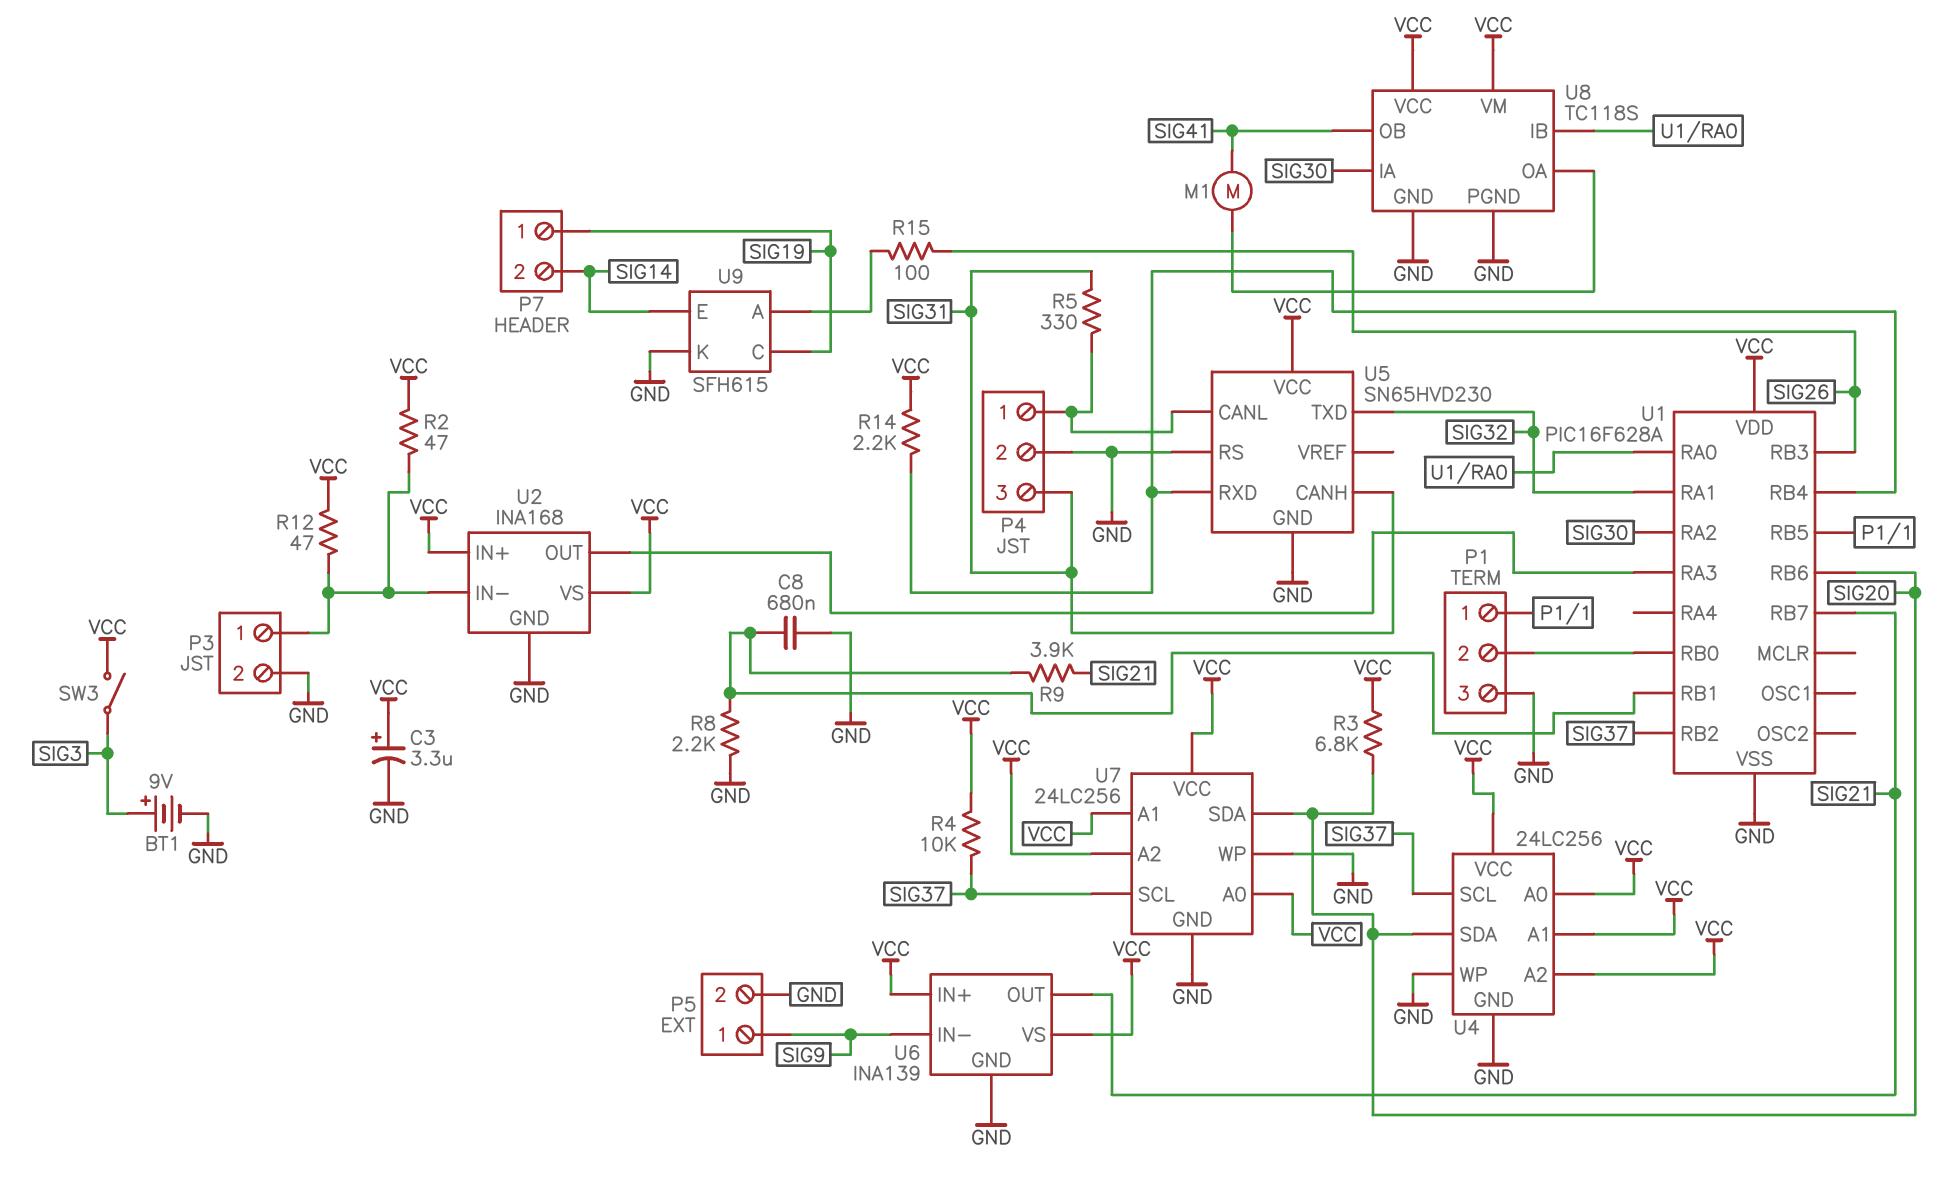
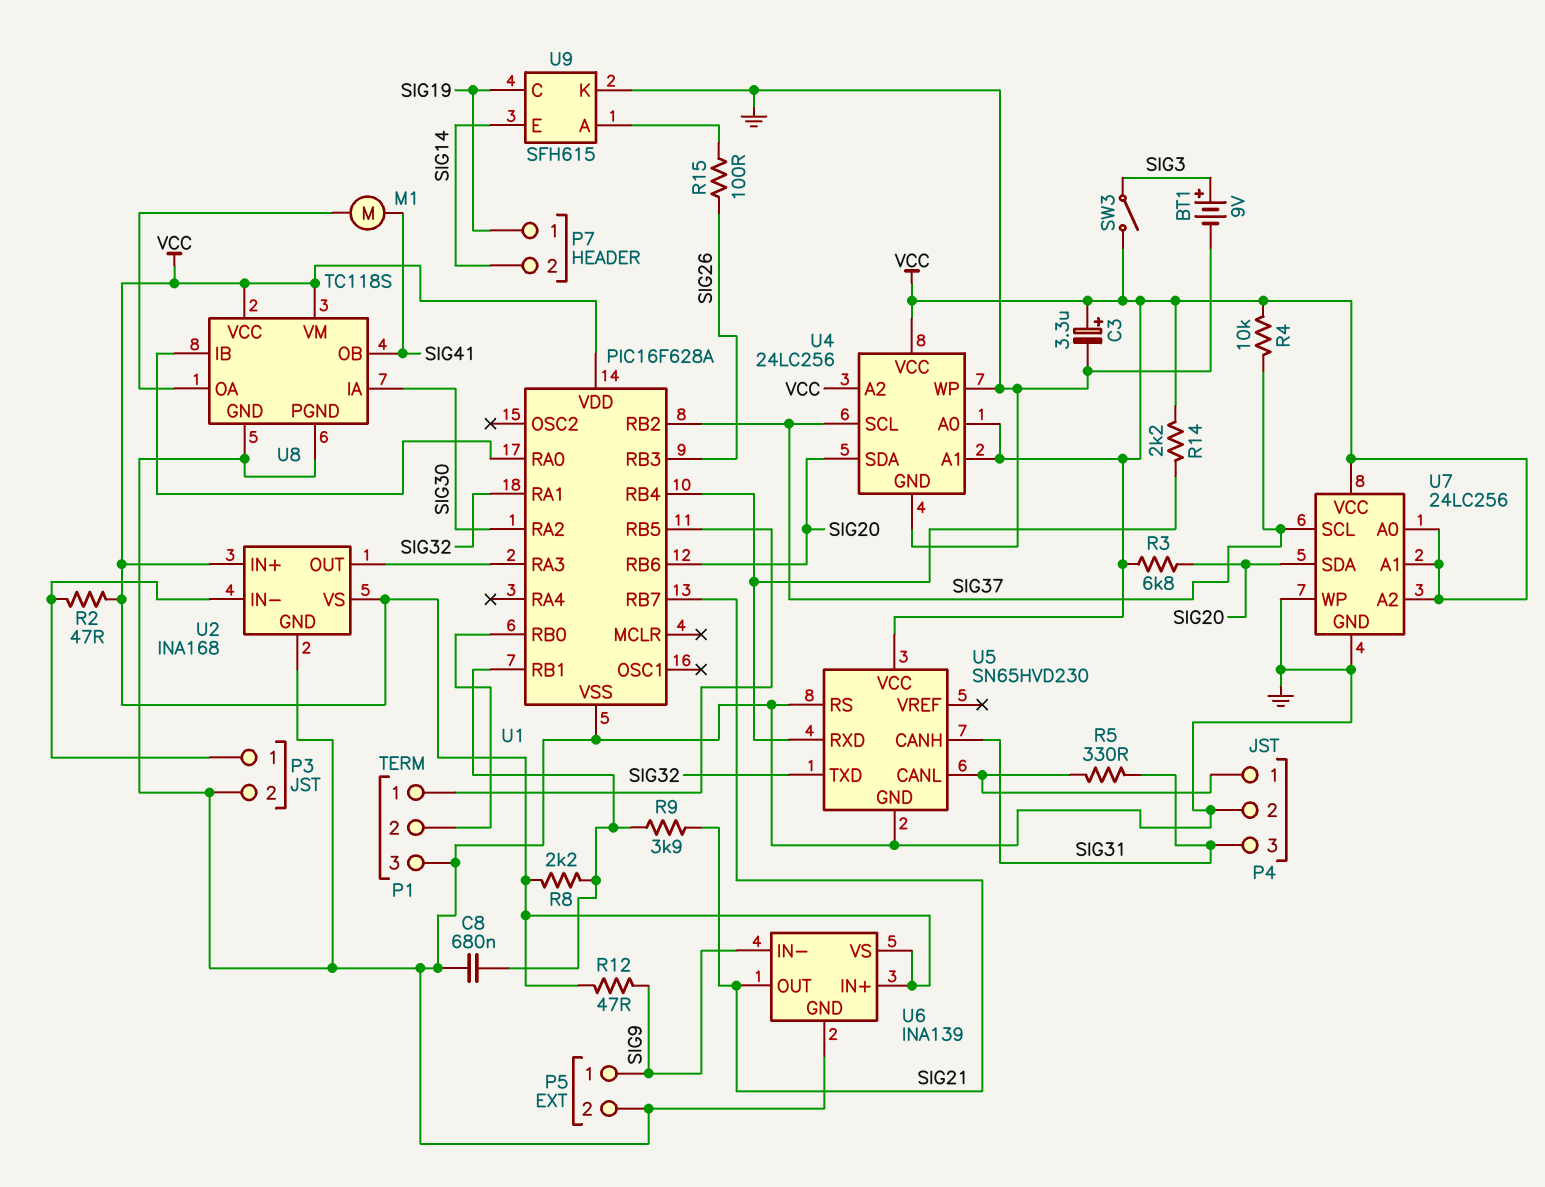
R8: 2.2k (GND, U1/RB1) -> 2.2k (U1/RB1, VCC)
R12: 47 (P3/1, VCC) -> 47 (SIG9, VCC)

